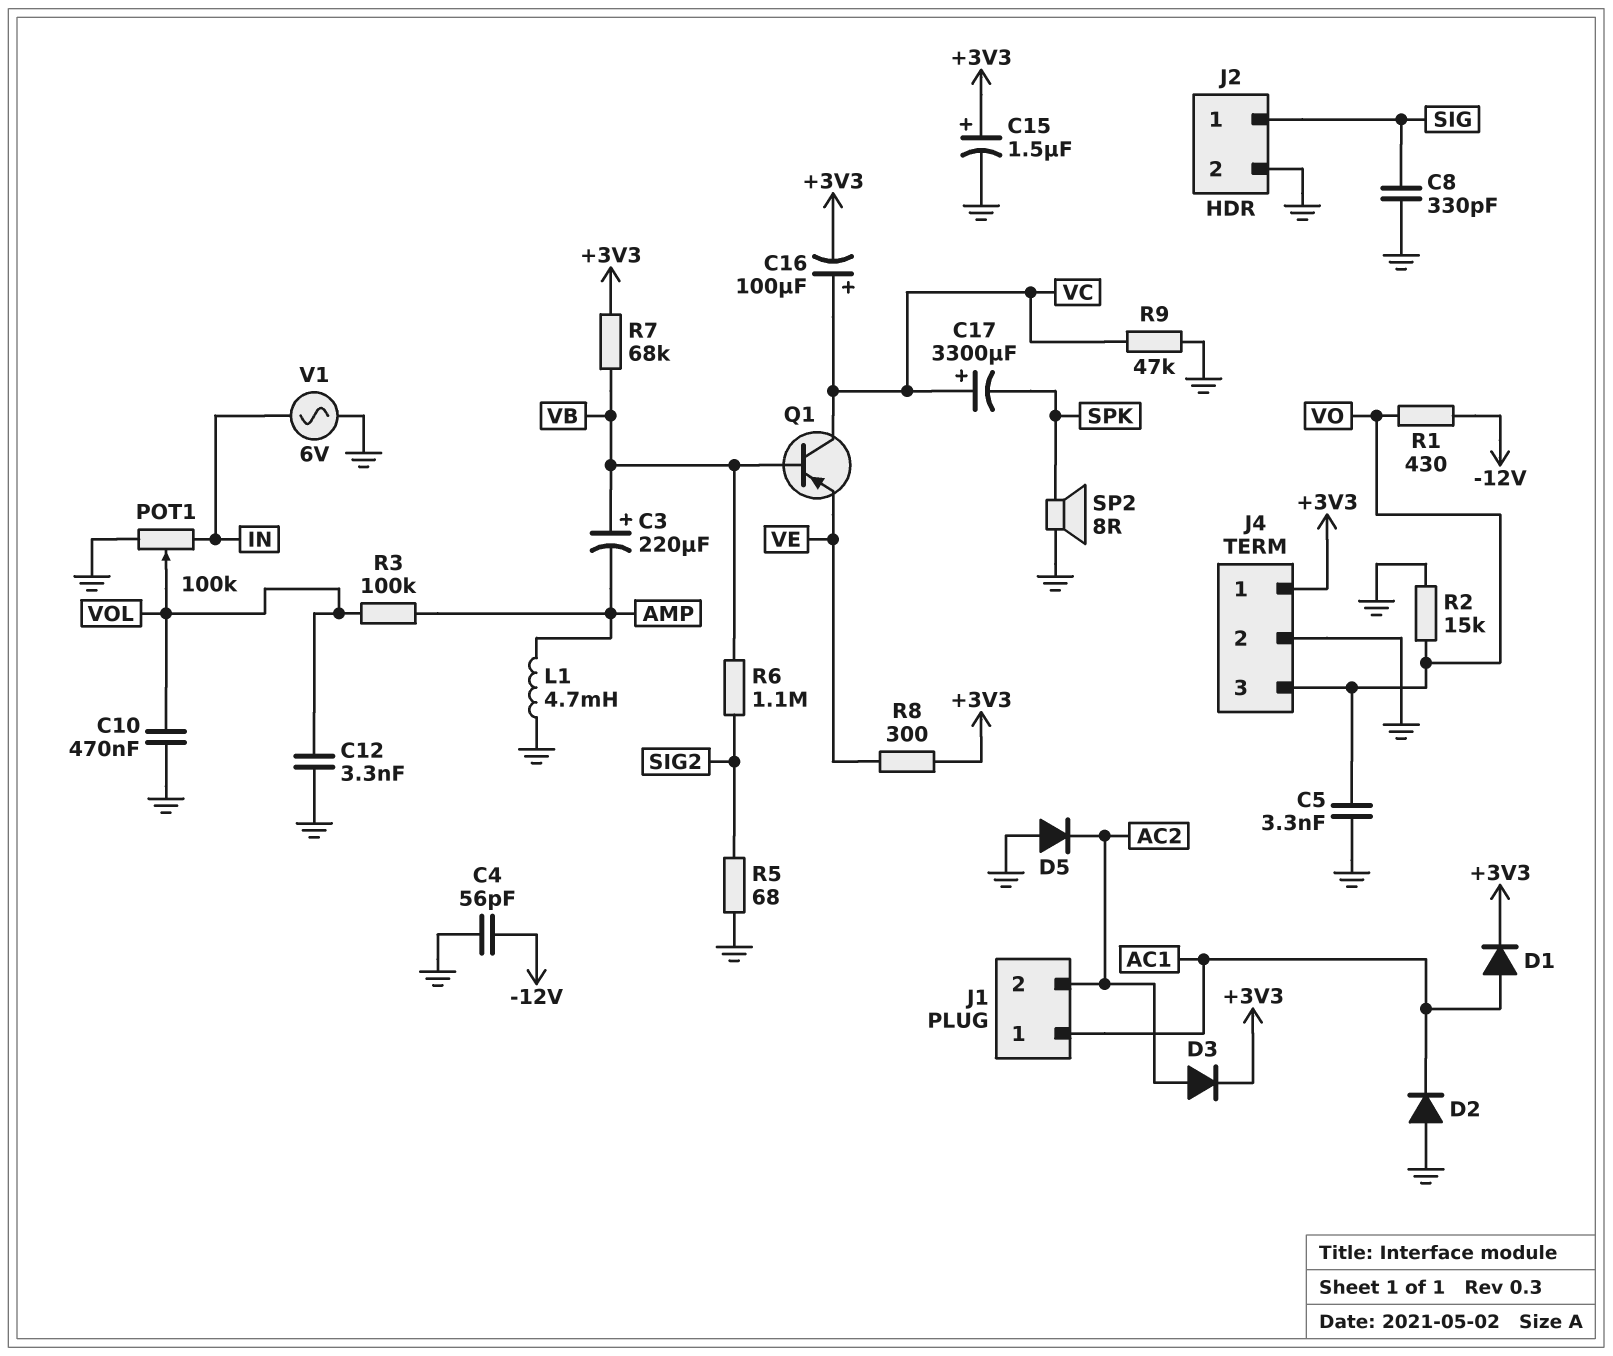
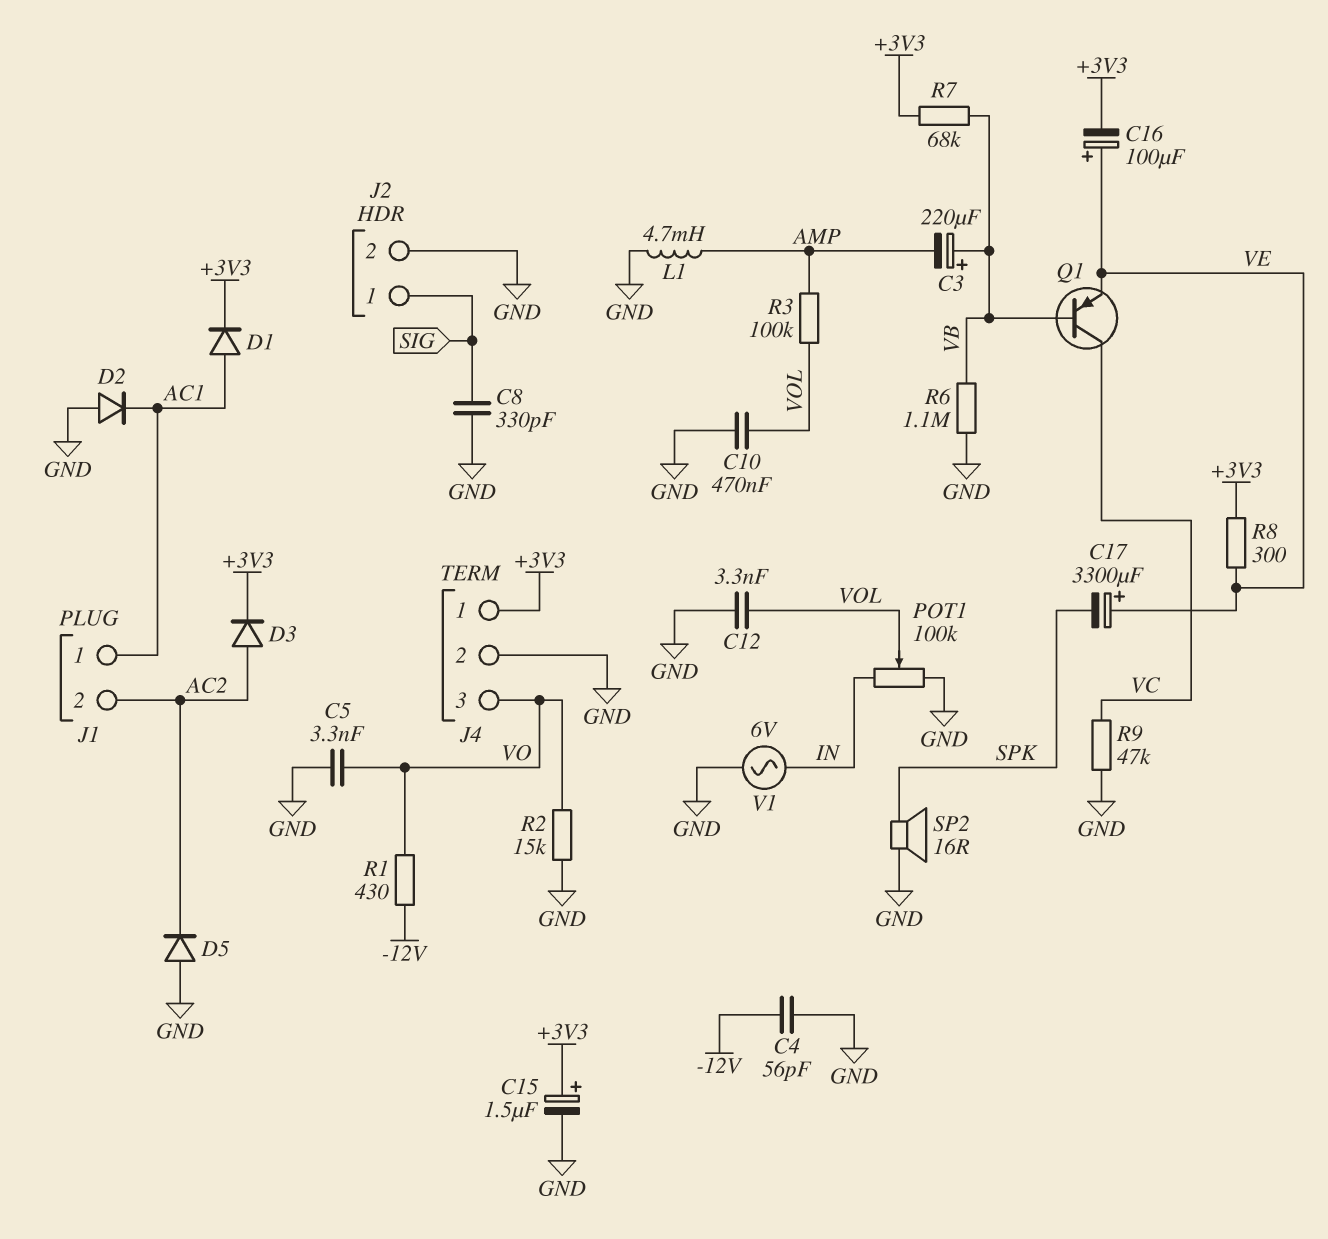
C16: 100uF (plus VC, minus +3V3) -> 100uF (plus VE, minus +3V3)
C17: 3300uF (plus VC, minus SPK) -> 3300uF (plus VE, minus SPK)
R5: 68 (GND, SIG2) -> none
R6: 1.1M (SIG2, VB) -> 1.1M (GND, VB)
SP2: speaker 8R (GND, SPK) -> speaker 16R (GND, SPK)

